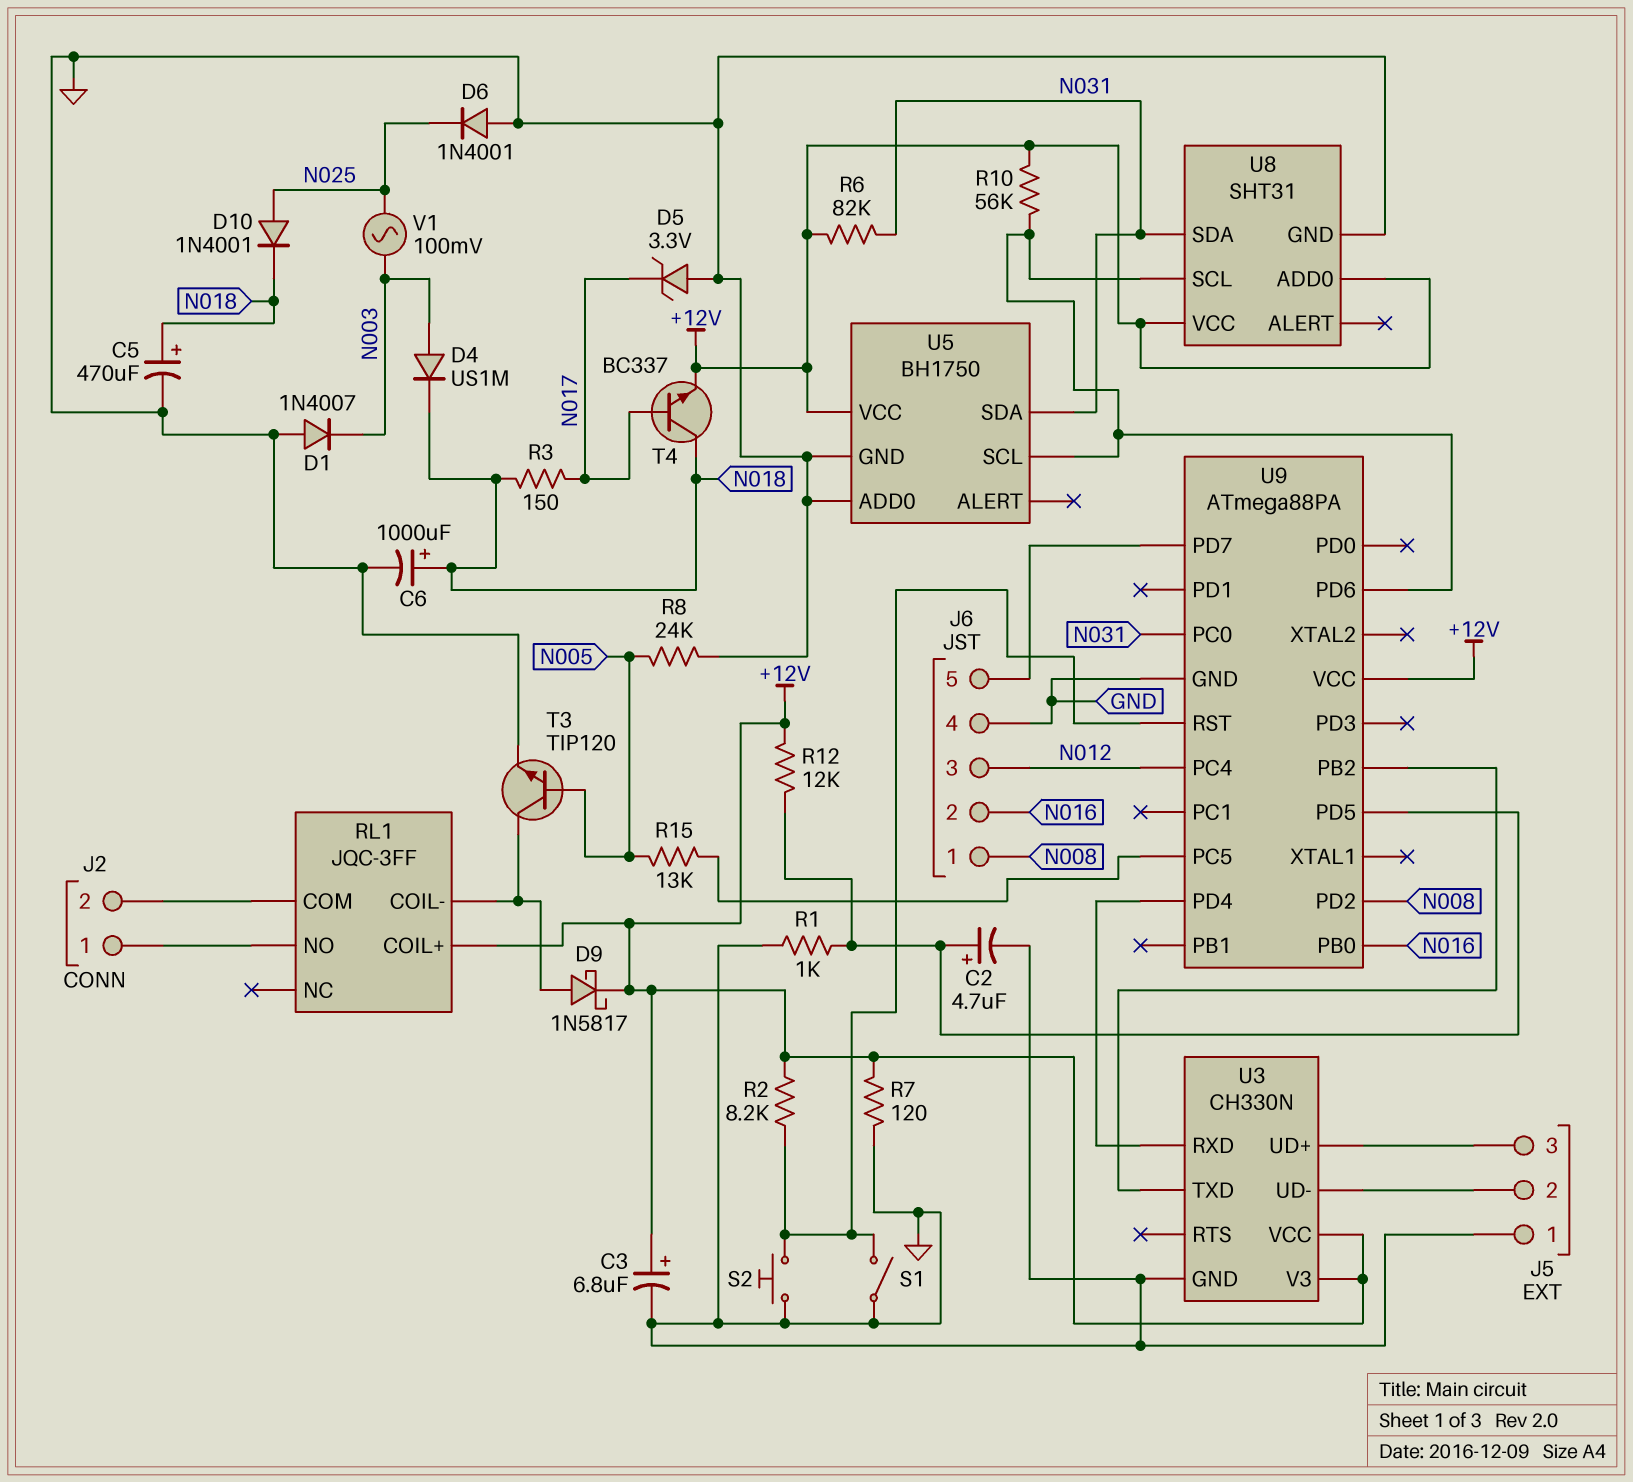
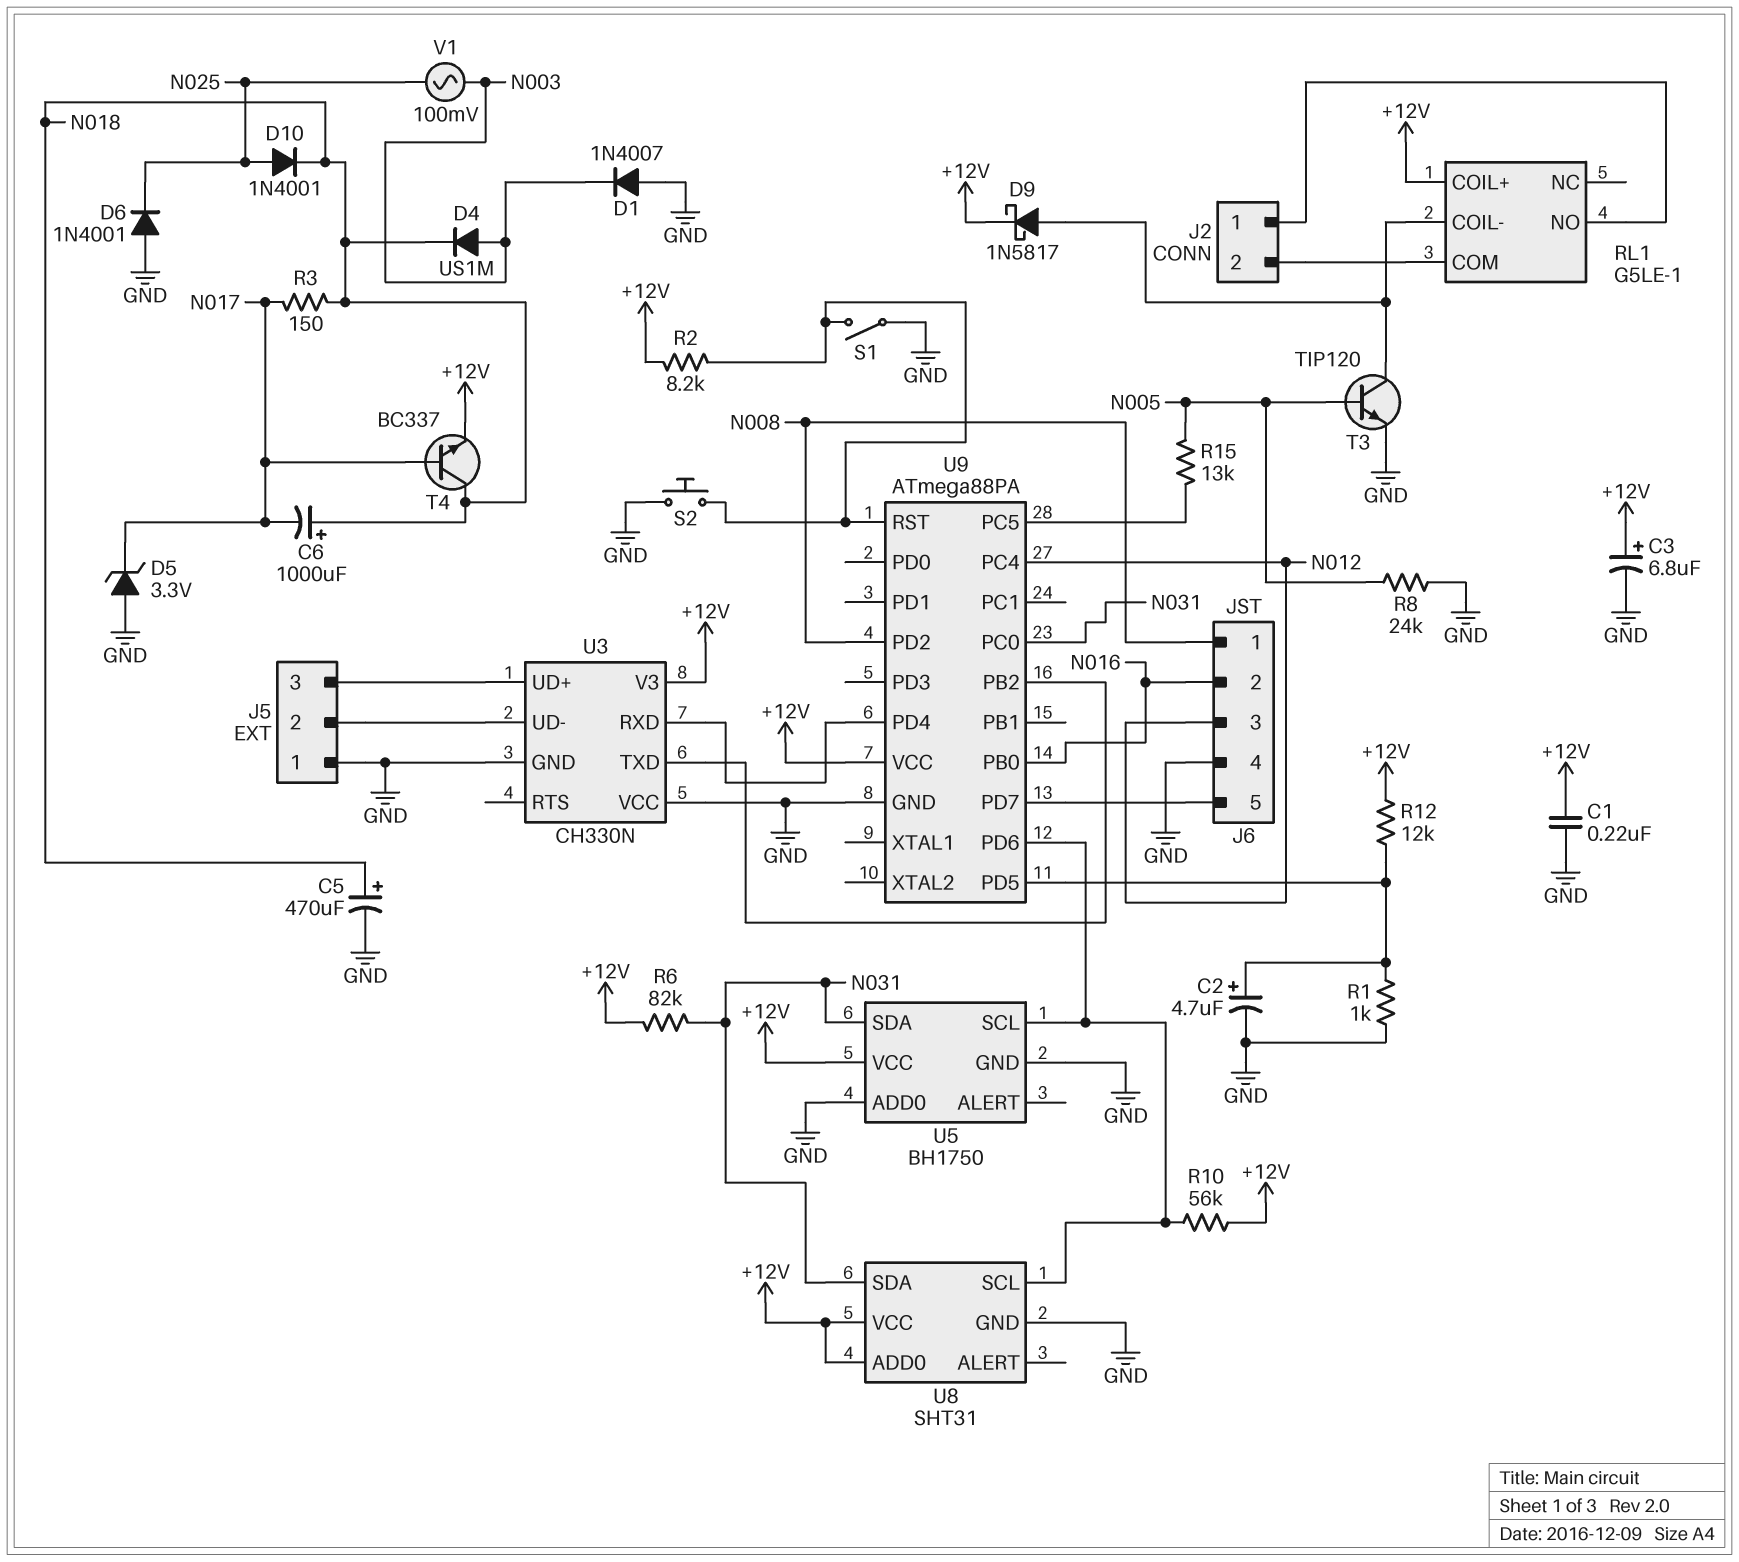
C1: none -> 220nF (+12V, GND)
C6: 1000uF (plus N018, minus GND) -> 1000uF (plus N018, minus N017)
R7: 120 (+12V, GND) -> none
RL1: JQC-3FF -> G5LE-1
U3 pin VCC: +12V -> GND

